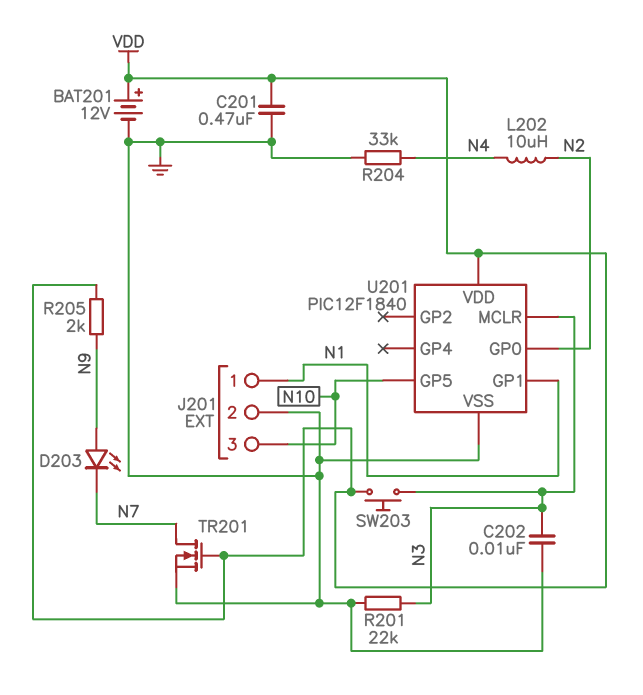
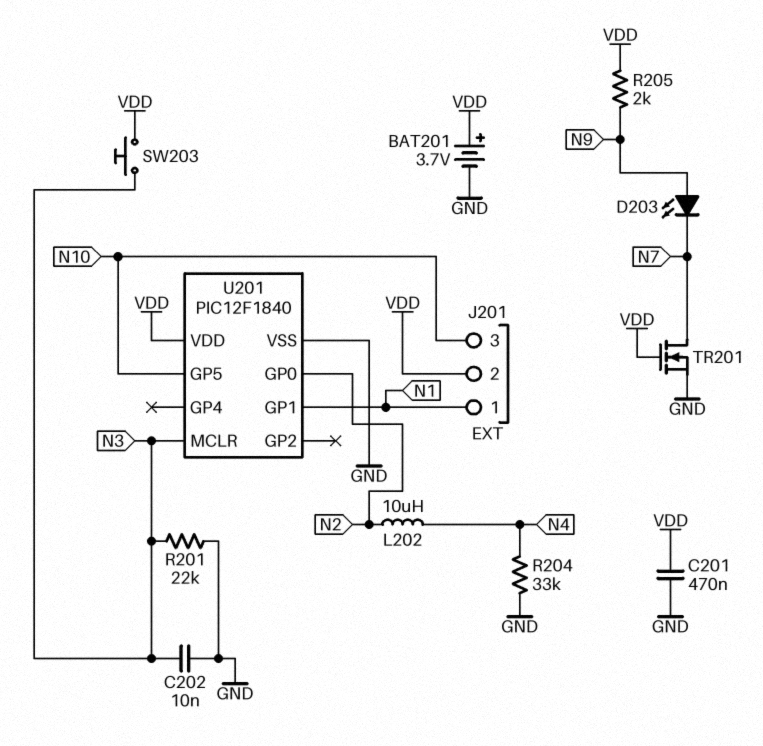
BAT201: 12V (plus VDD, minus GND) -> 3.7V (plus VDD, minus GND)
J201 pin 2: GND -> VDD

